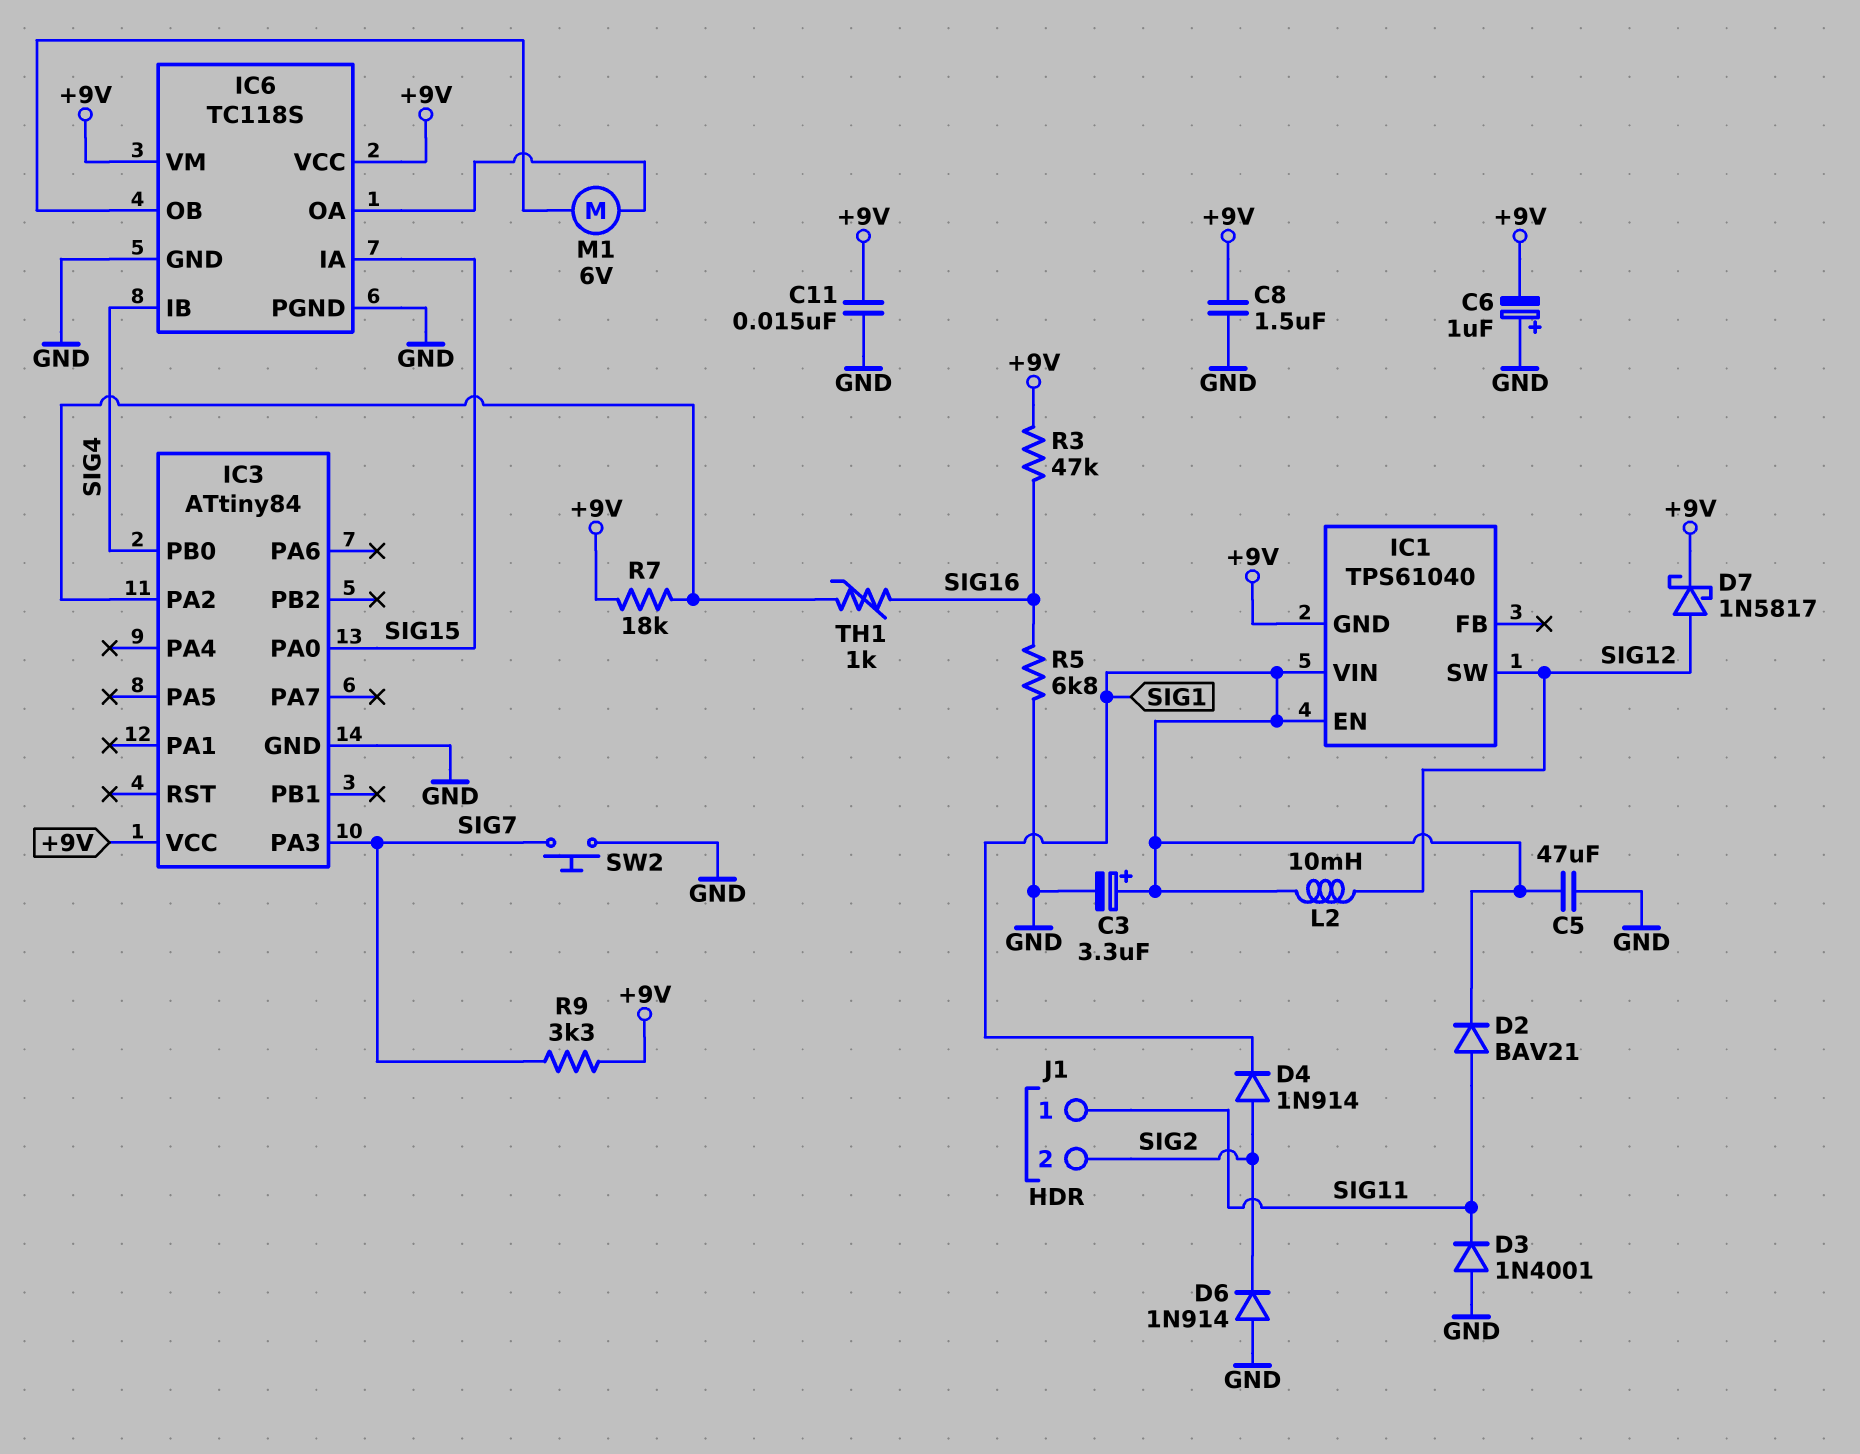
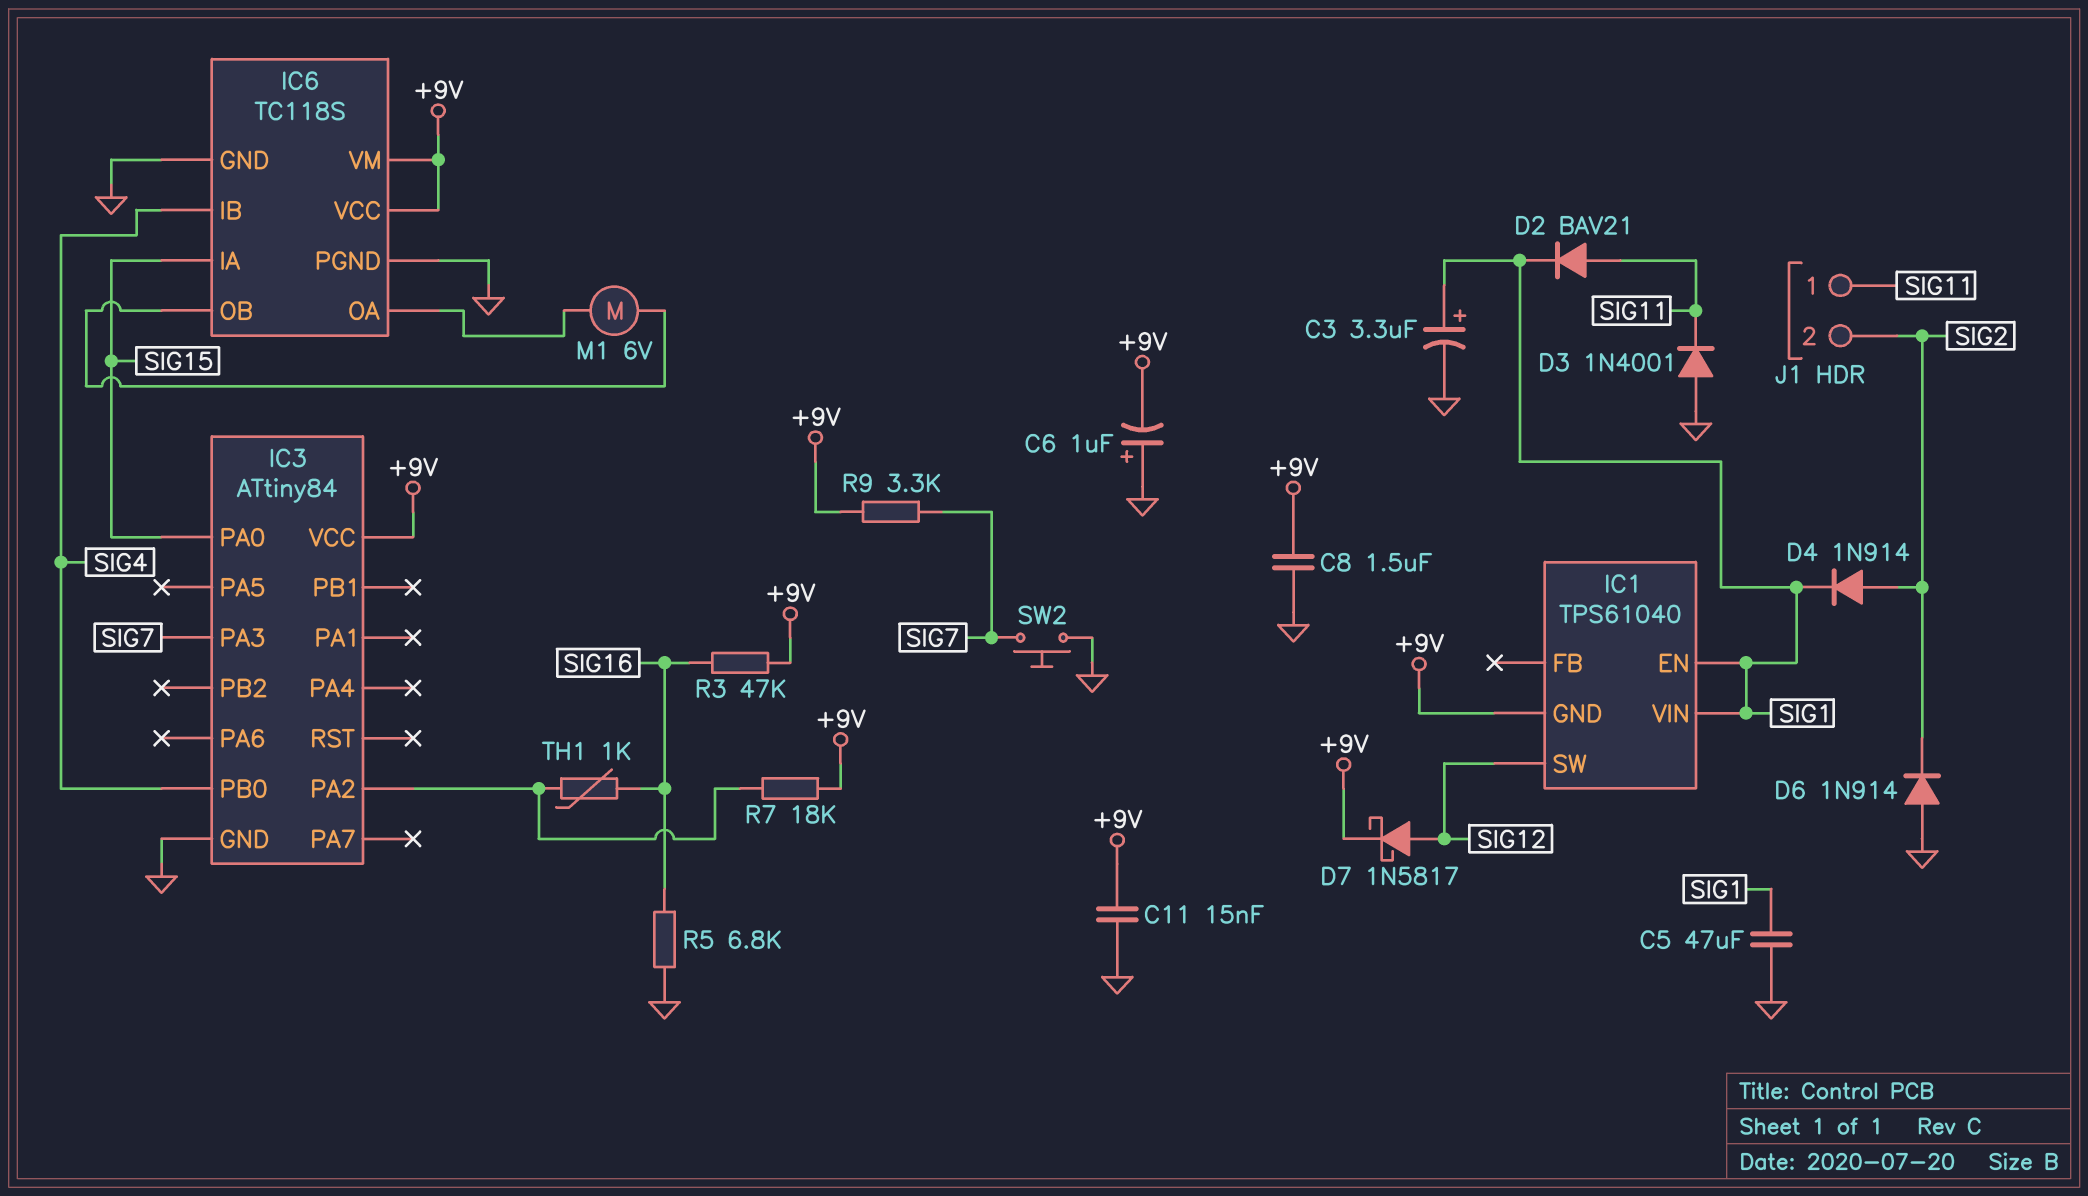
L2: 10mH (SIG1, SIG12) -> none

